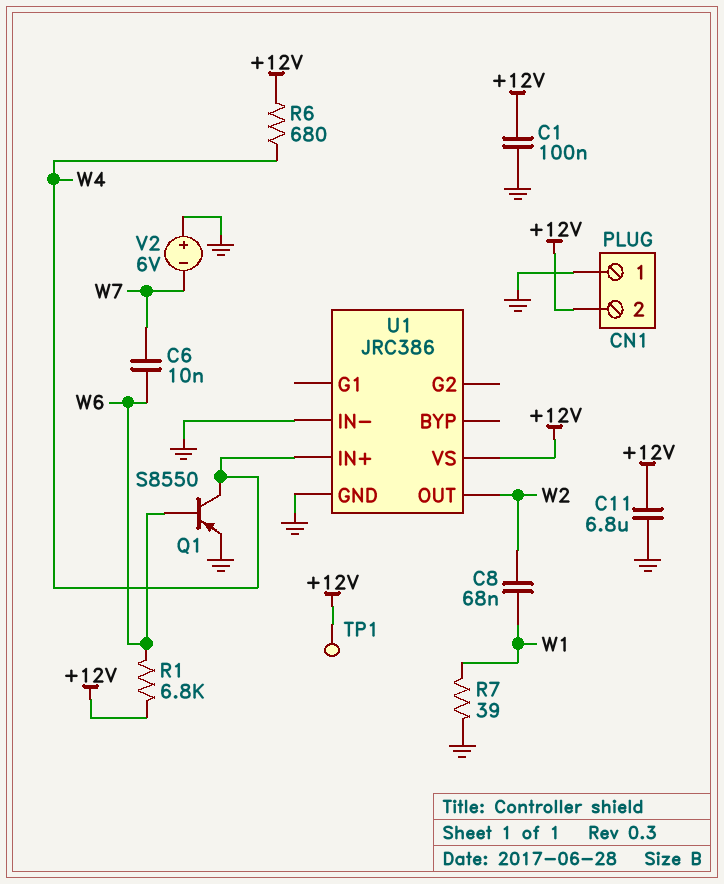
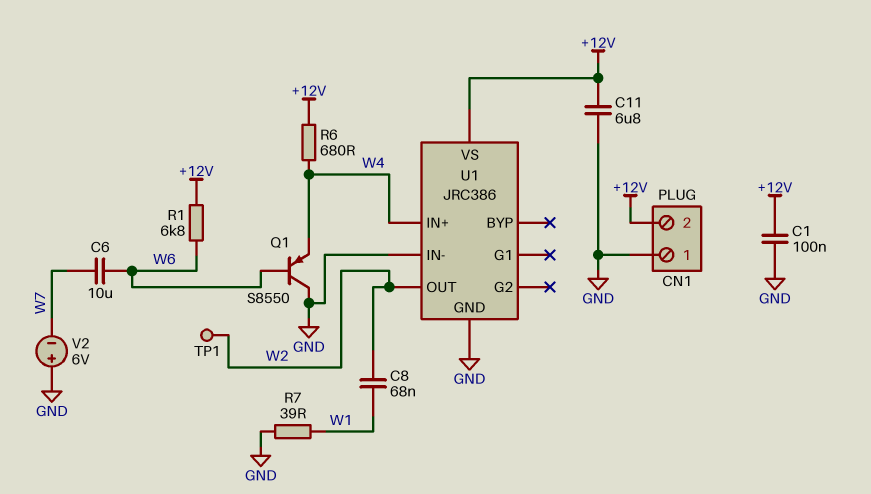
C6: 10nF (W6, W7) -> 10uF (W6, W7)
Q1: PNP S8550 (B W6, C W4, E GND) -> PNP S8550 (B W6, C GND, E W4)
TP1: test point (+12V) -> test point (W2)

